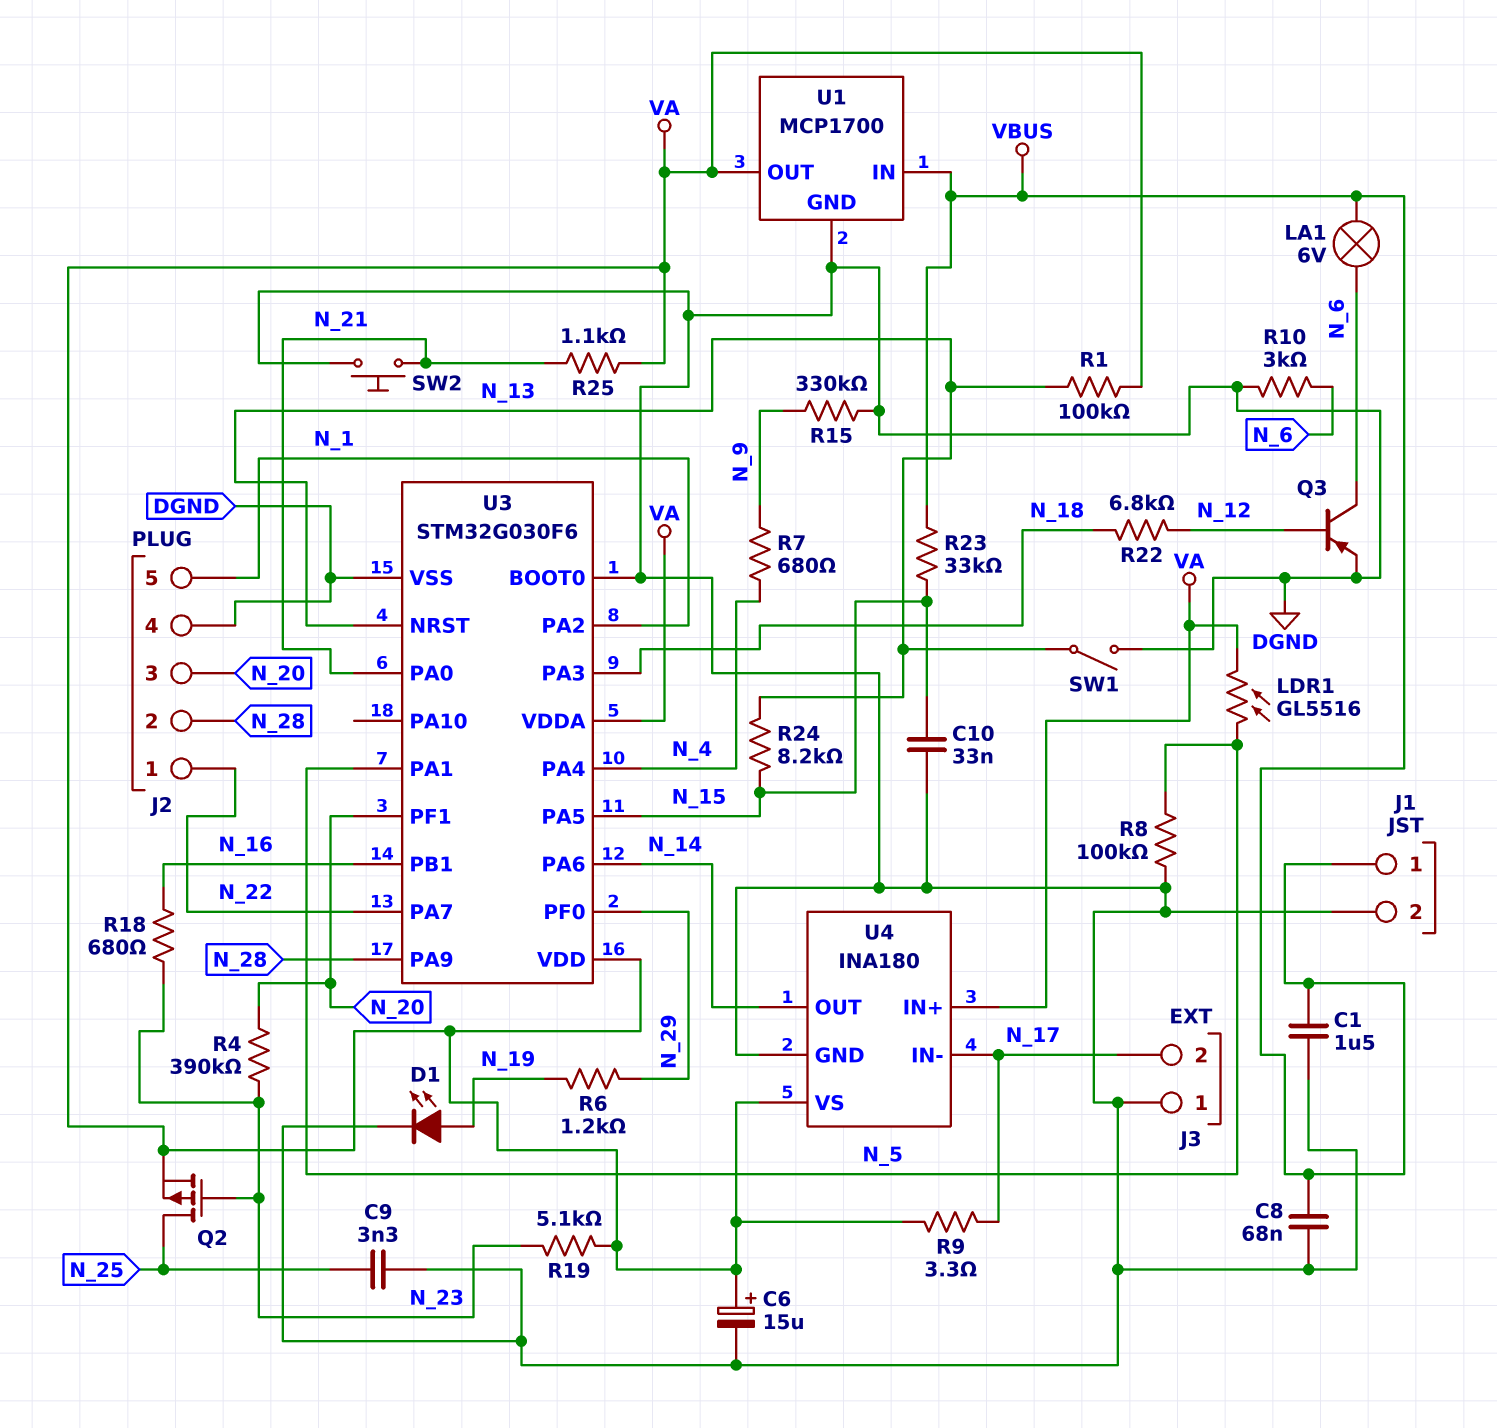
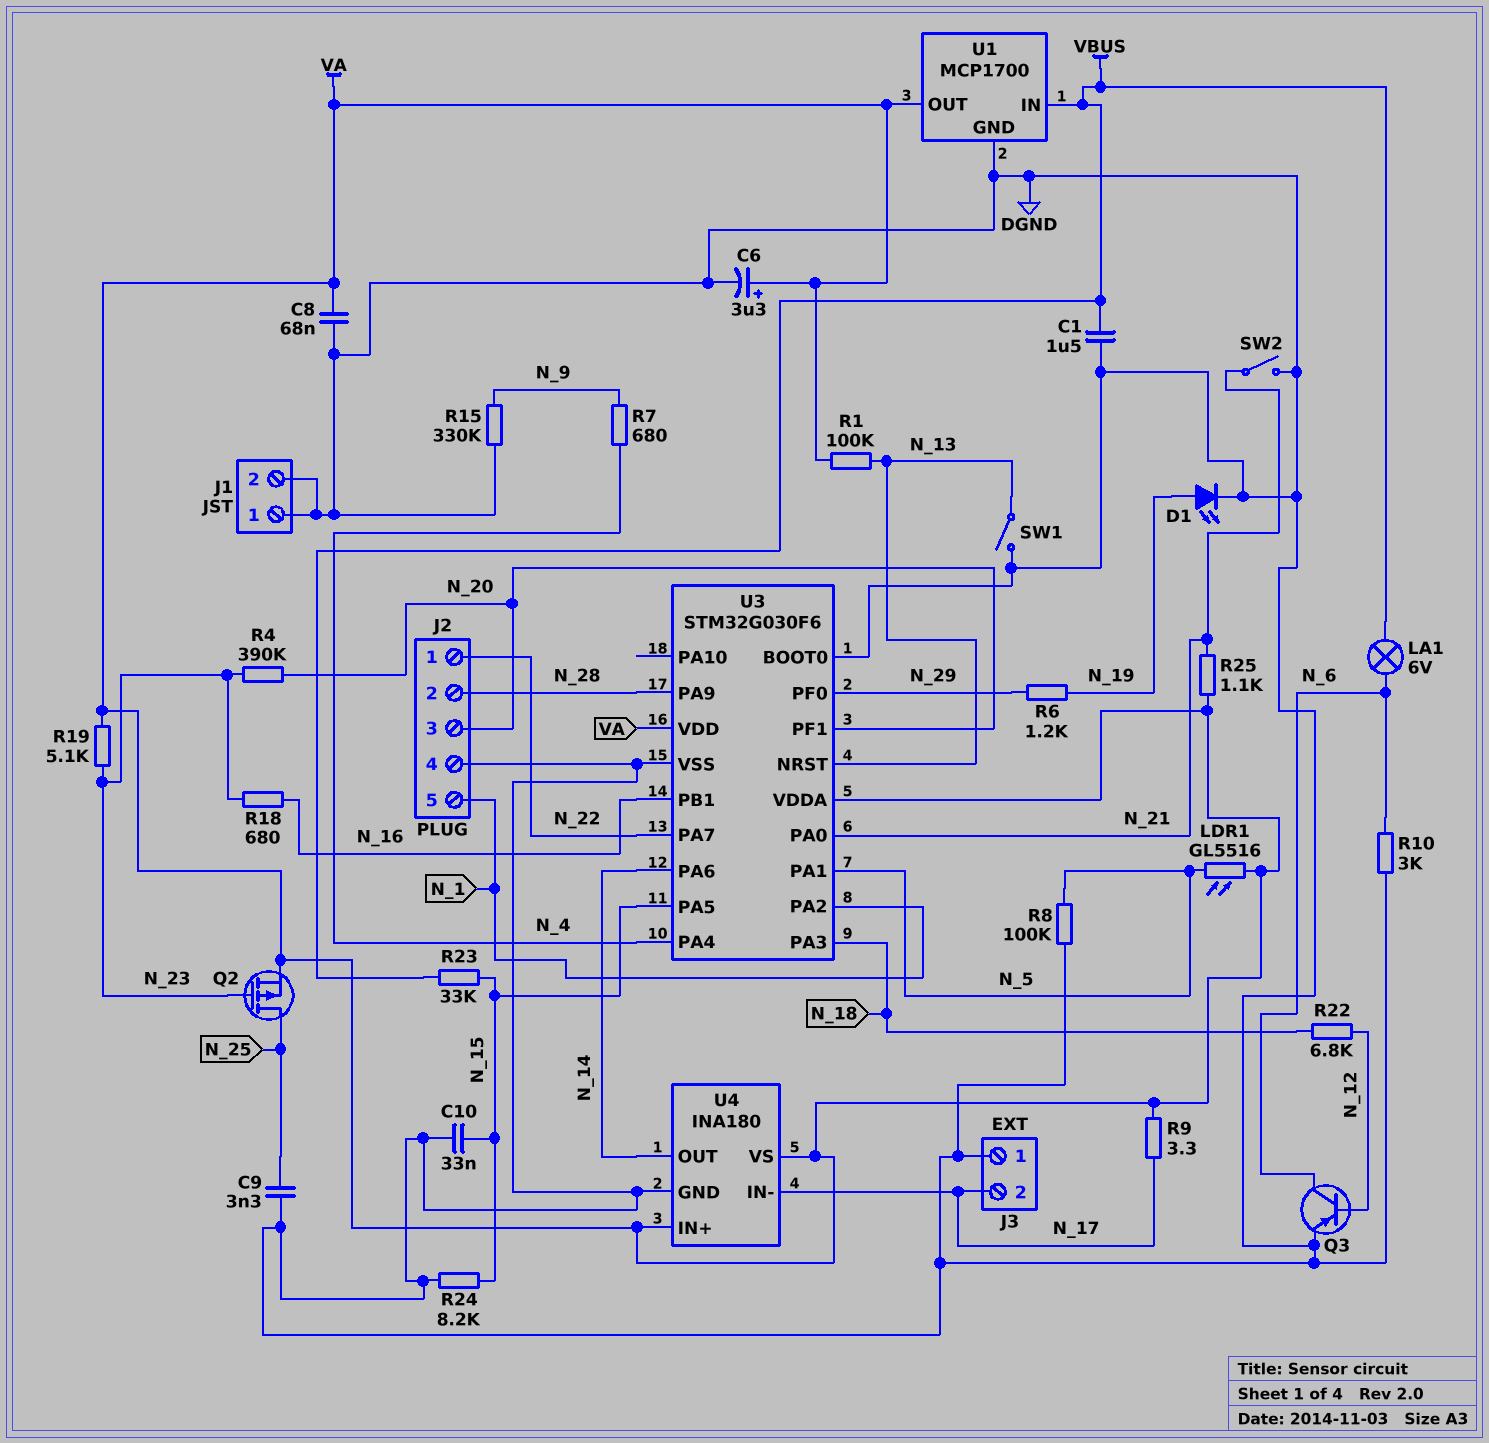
C6: 15uF (plus VA, minus DGND) -> 3.3uF (plus VA, minus DGND)
C8: 68nF (DGND, VBUS) -> 68nF (DGND, VA)
J1 pin 1: VBUS -> DGND
R24: 8.2k (N_13, N_15) -> 8.2k (DGND, N_15)
SW2: button (DGND, N_21) -> switch (DGND, N_21)

